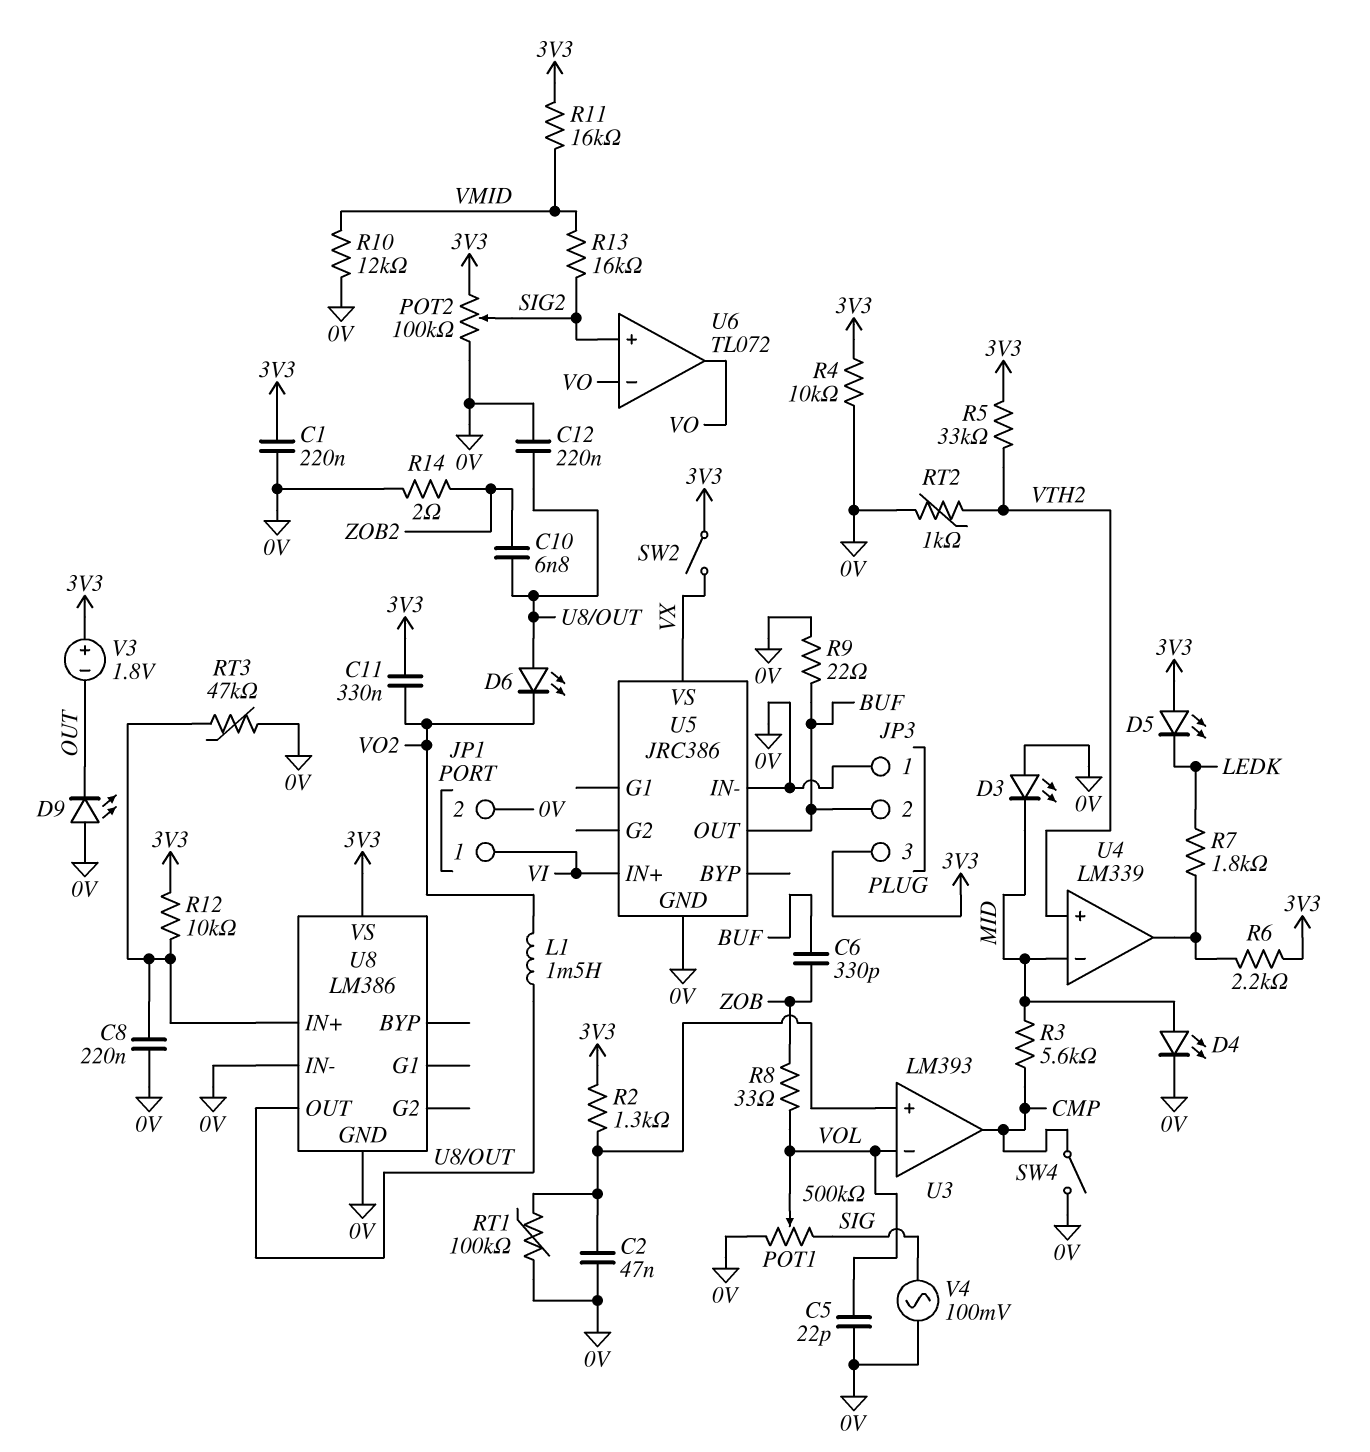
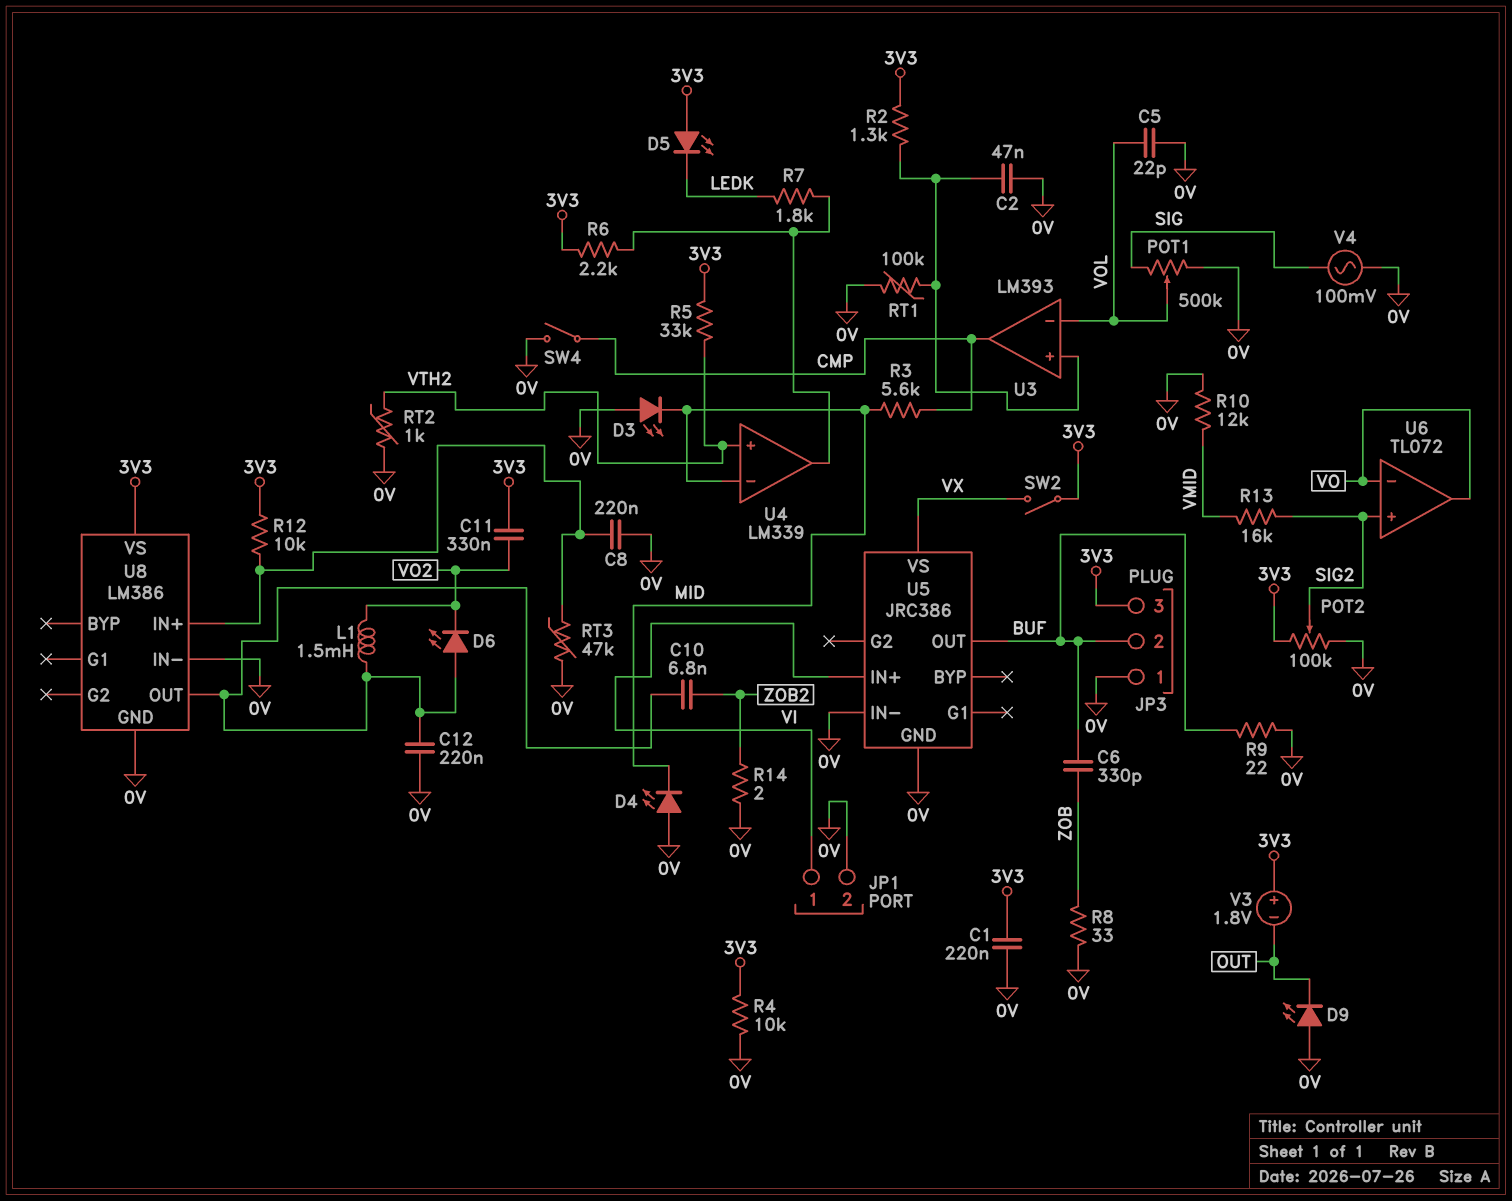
D4: LED (A MID, K 0V) -> LED (A 0V, K MID)
R8: 33 (VOL, ZOB) -> 33 (0V, ZOB)
R11: 16k (3V3, VMID) -> none

